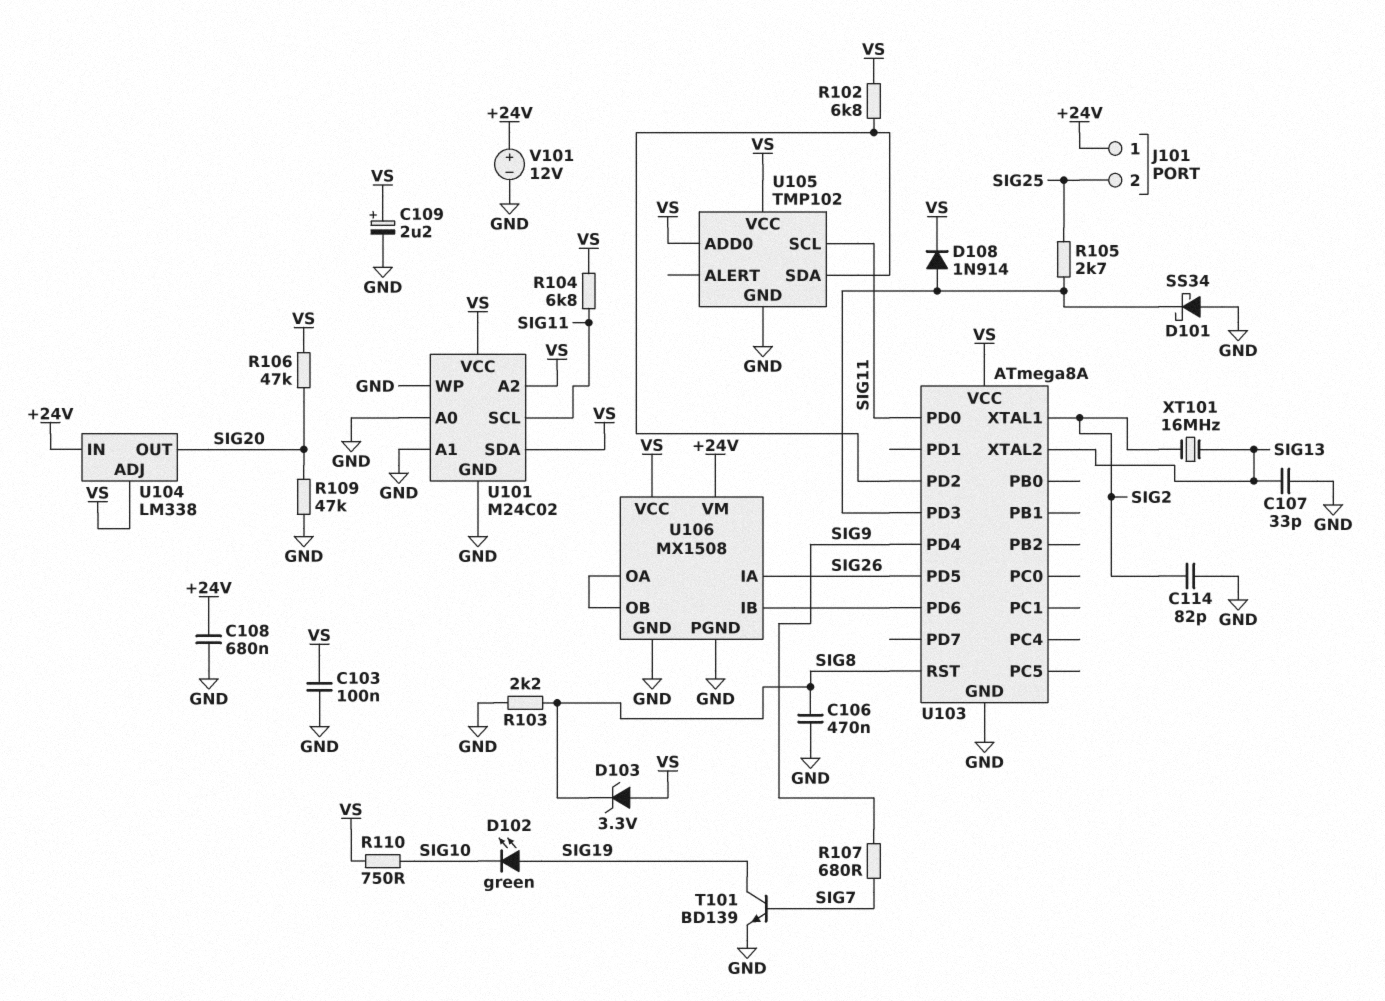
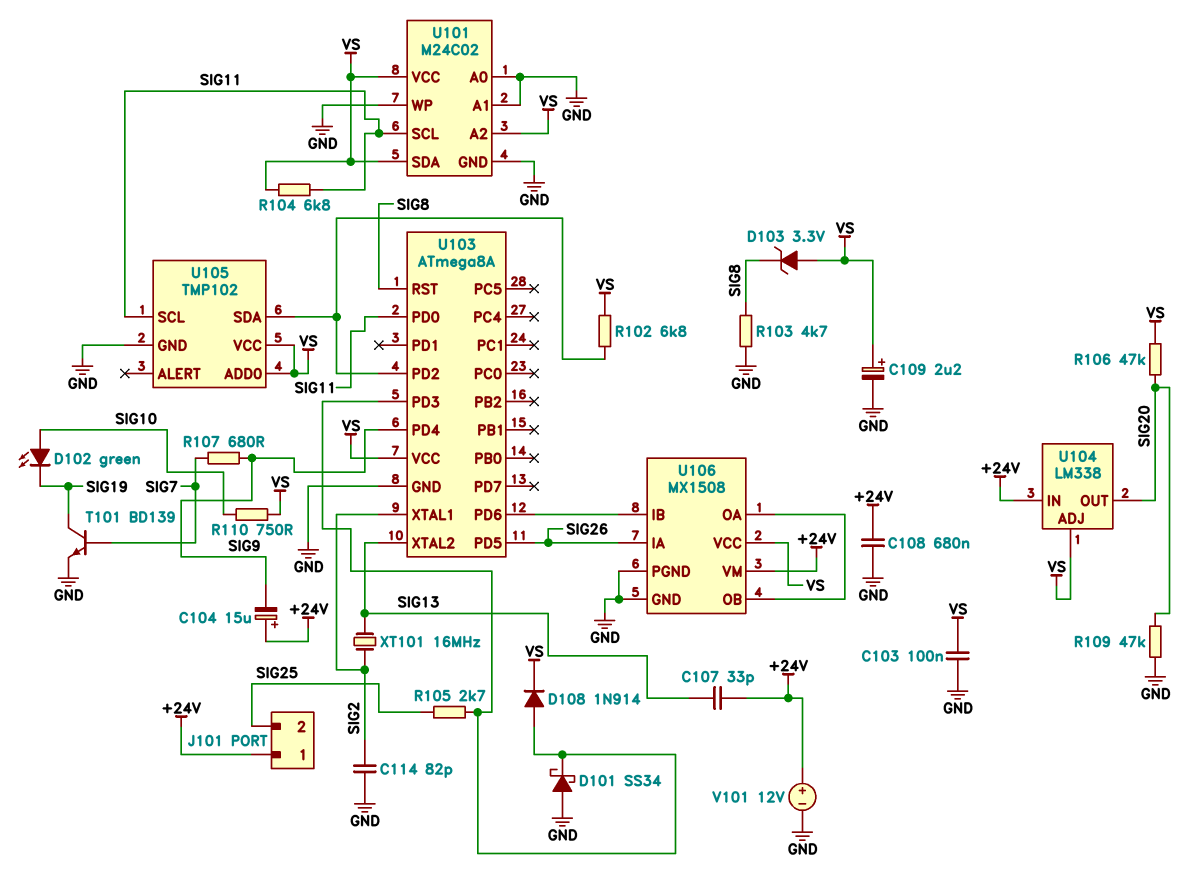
C104: none -> 15uF (plus +24V, minus SIG9)
C106: 470nF (GND, SIG8) -> none
C107: 33pF (GND, SIG13) -> 33pF (+24V, SIG13)
D102: LED green (A SIG19, K SIG10) -> LED green (A SIG10, K SIG19)
R103: 2.2k (GND, SIG8) -> 4.7k (GND, SIG8)

